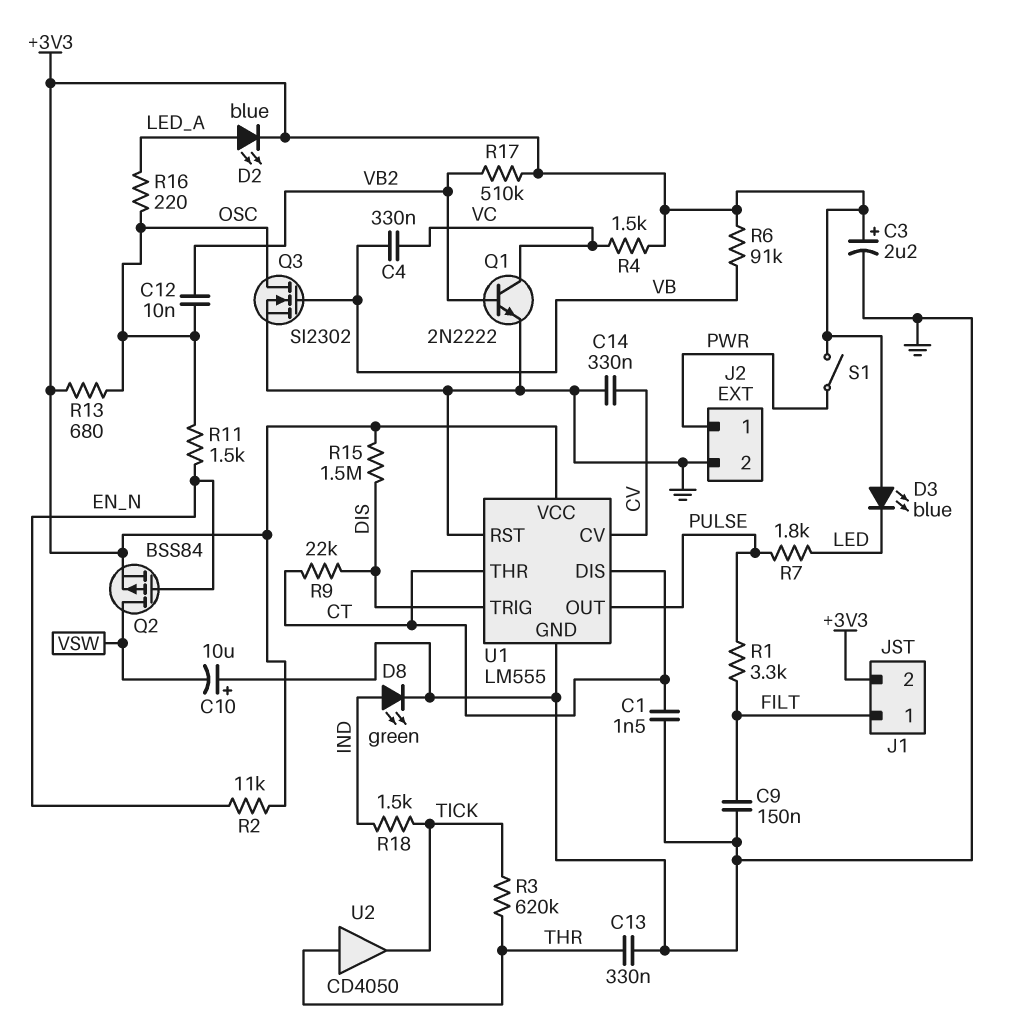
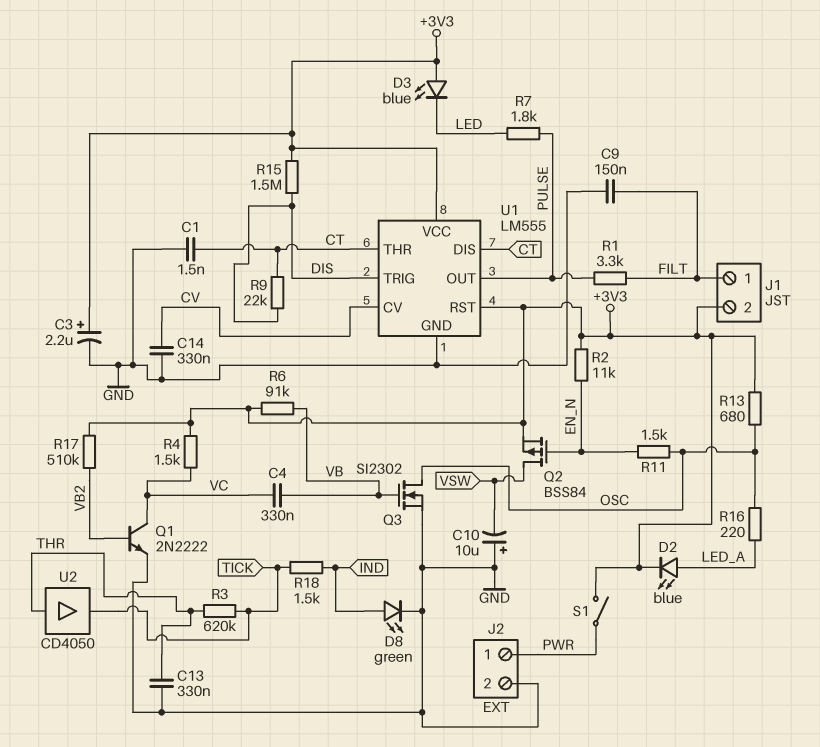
C12: 10nF (OSC, VB2) -> none
U1 pin RST: GND -> +3V3

